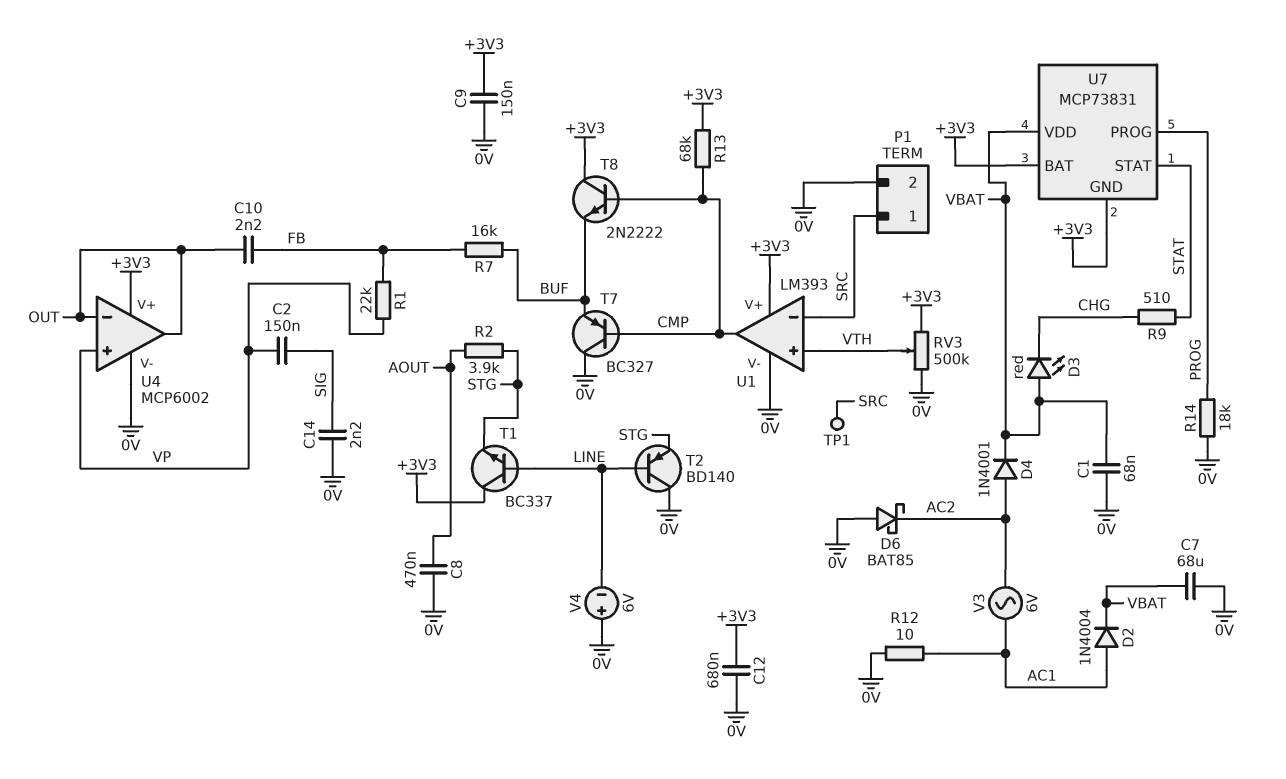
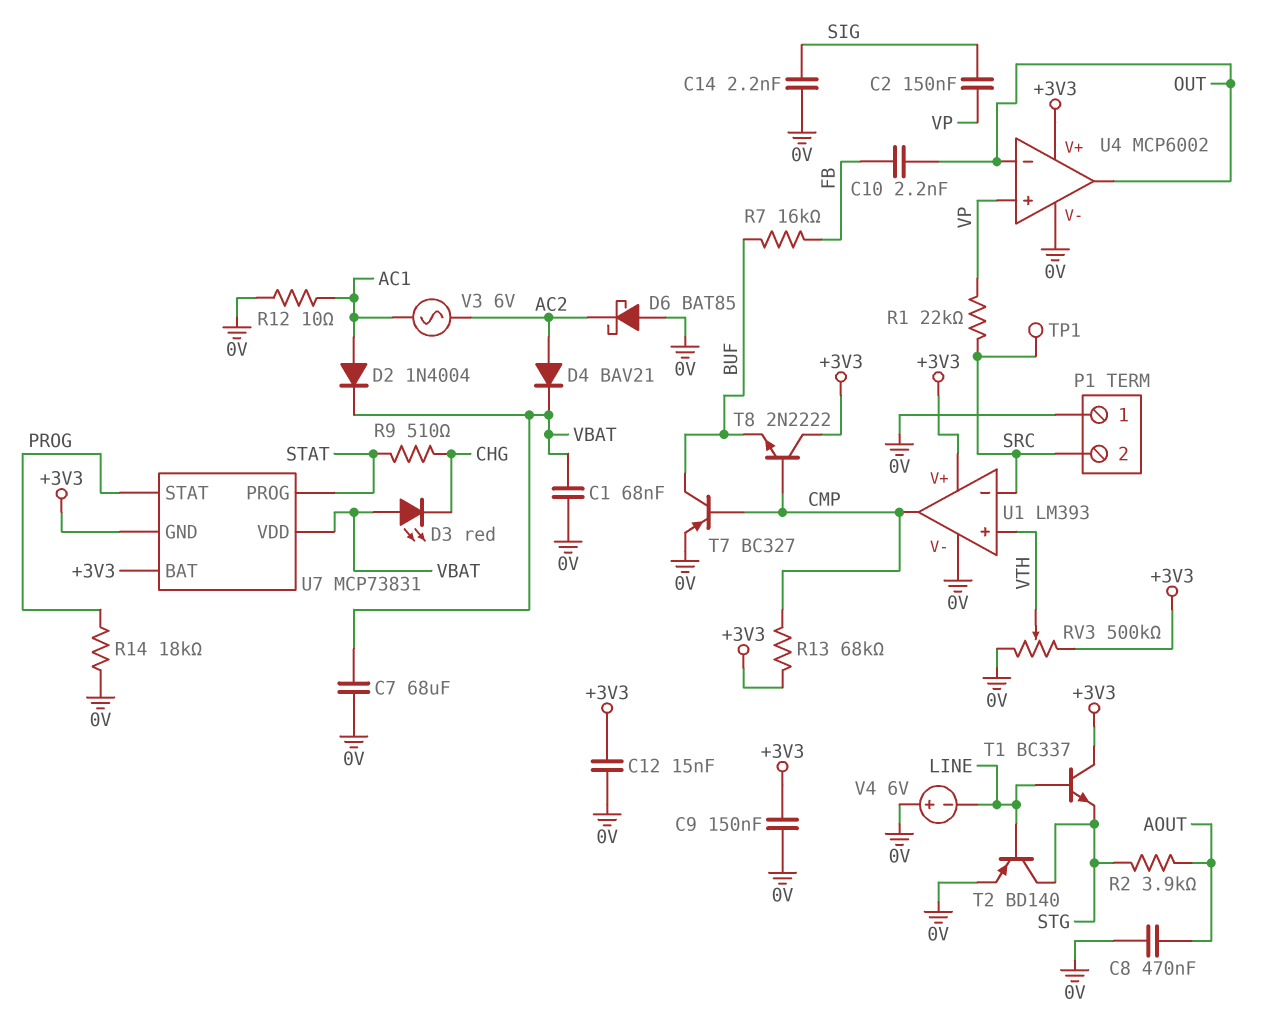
C12: 680nF (+3V3, 0V) -> 15nF (+3V3, 0V)
D4: diode 1N4001 (A AC2, K VBAT) -> diode BAV21 (A AC2, K VBAT)
P1 pin 1: SRC -> 0V
P1 pin 2: 0V -> SRC
R1: 22k (FB, VP) -> 22k (SRC, VP)
T2: PNP BD140 (B LINE, C 0V, E STG) -> PNP BD140 (B LINE, C STG, E 0V)
T7: PNP BC327 (B CMP, C 0V, E BUF) -> PNP BC327 (B CMP, C BUF, E 0V)
U7 pin PROG: PROG -> STAT
U7 pin STAT: STAT -> PROG

